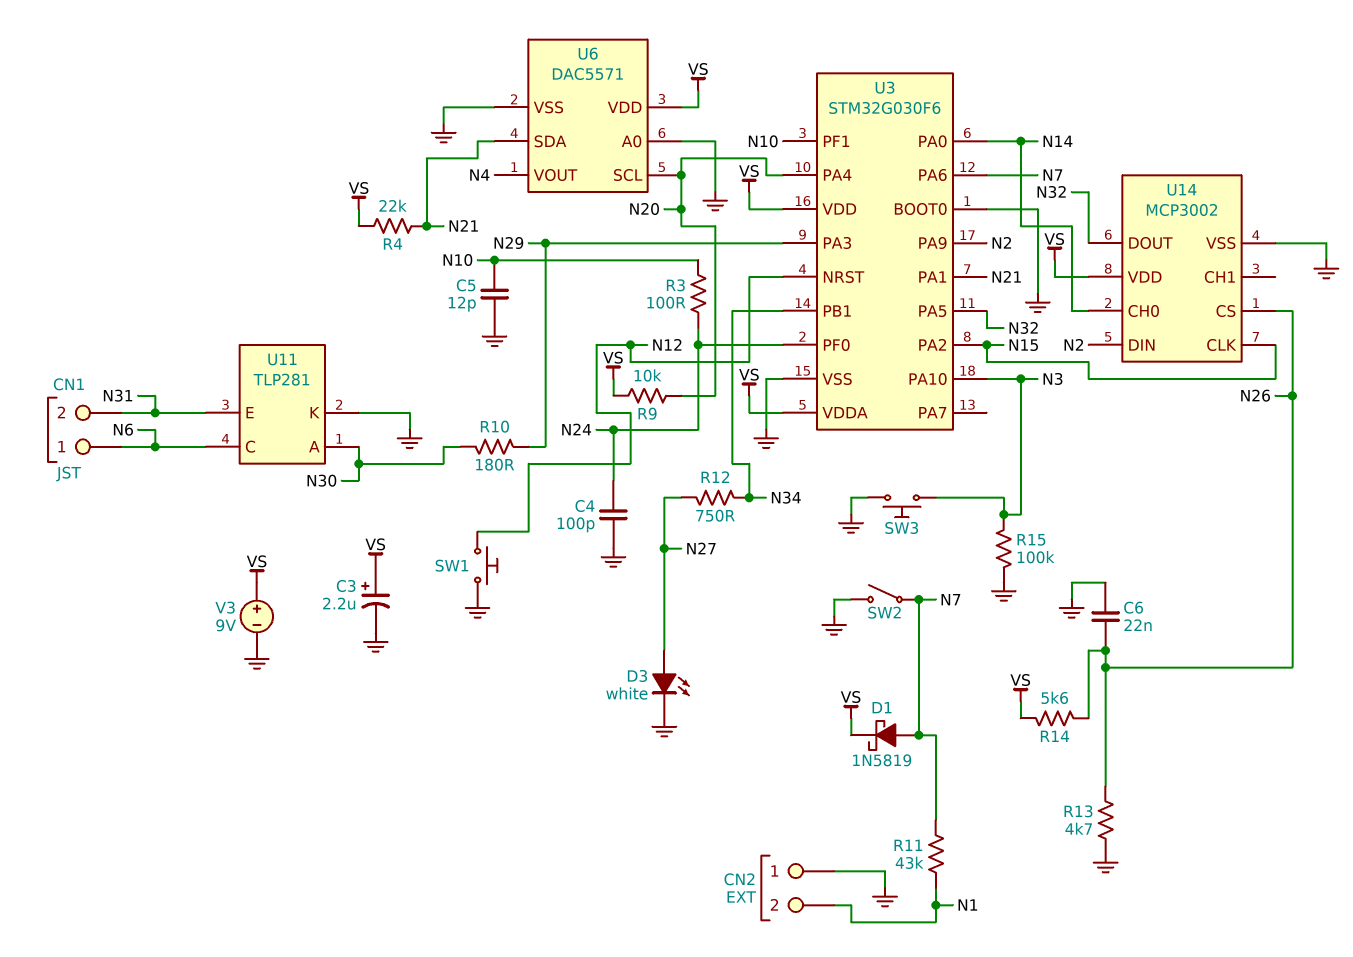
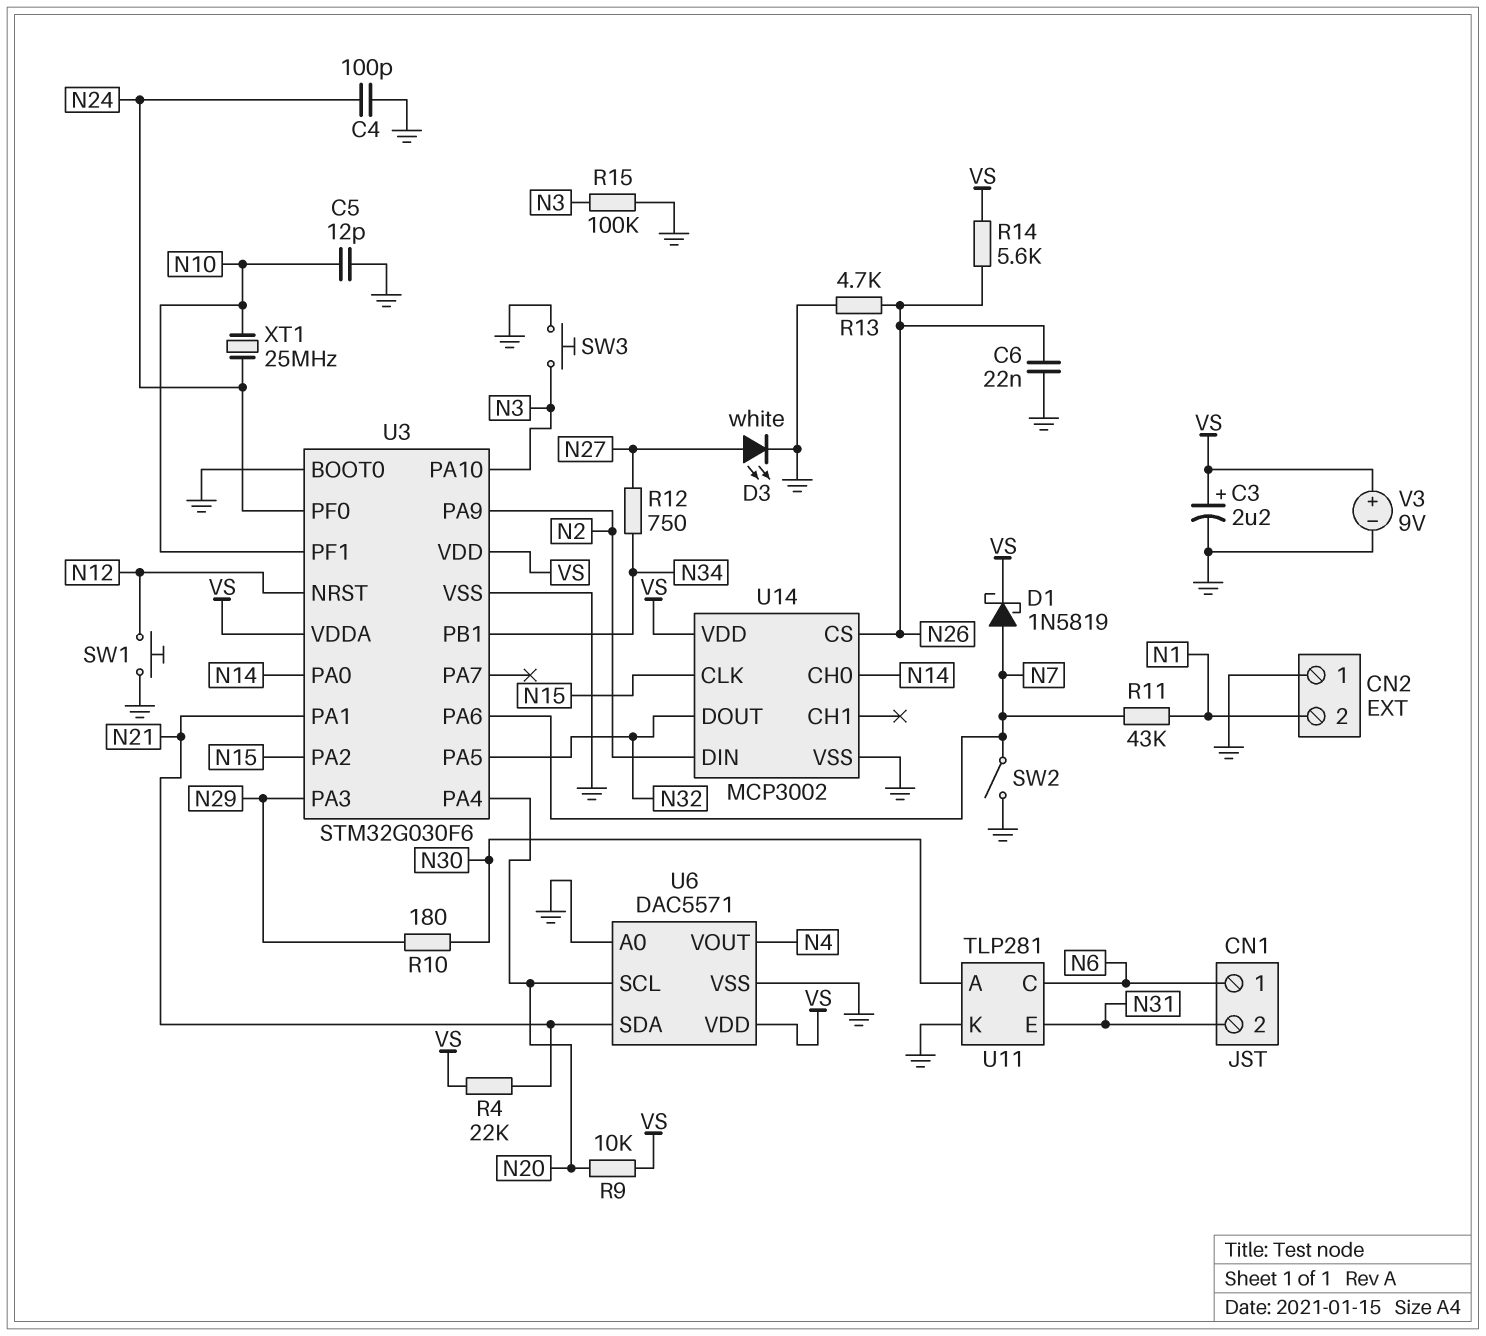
R3: 100 (N10, N24) -> none
XT1: none -> 25MHz (N10, N24)

